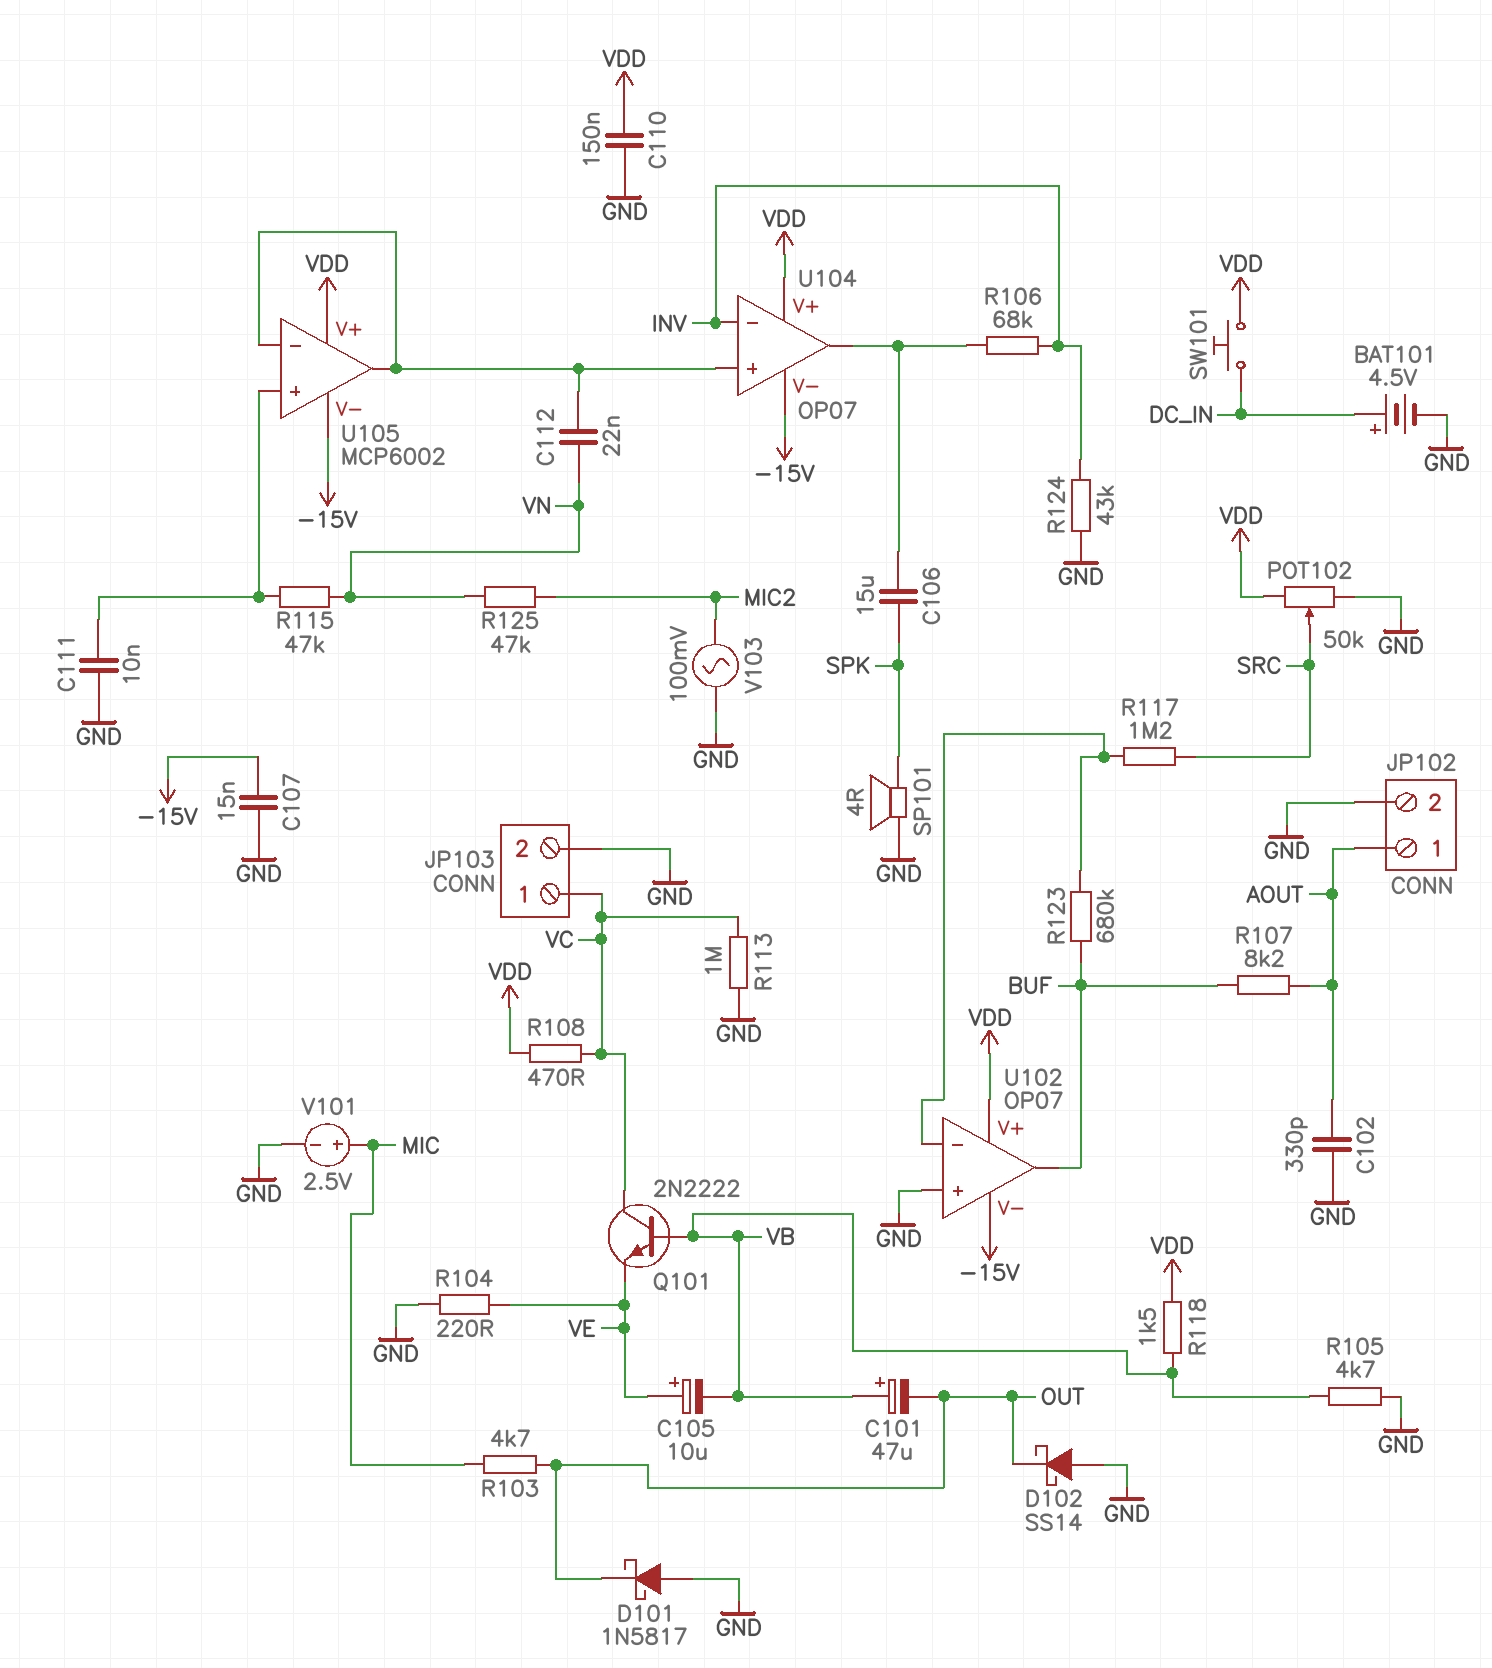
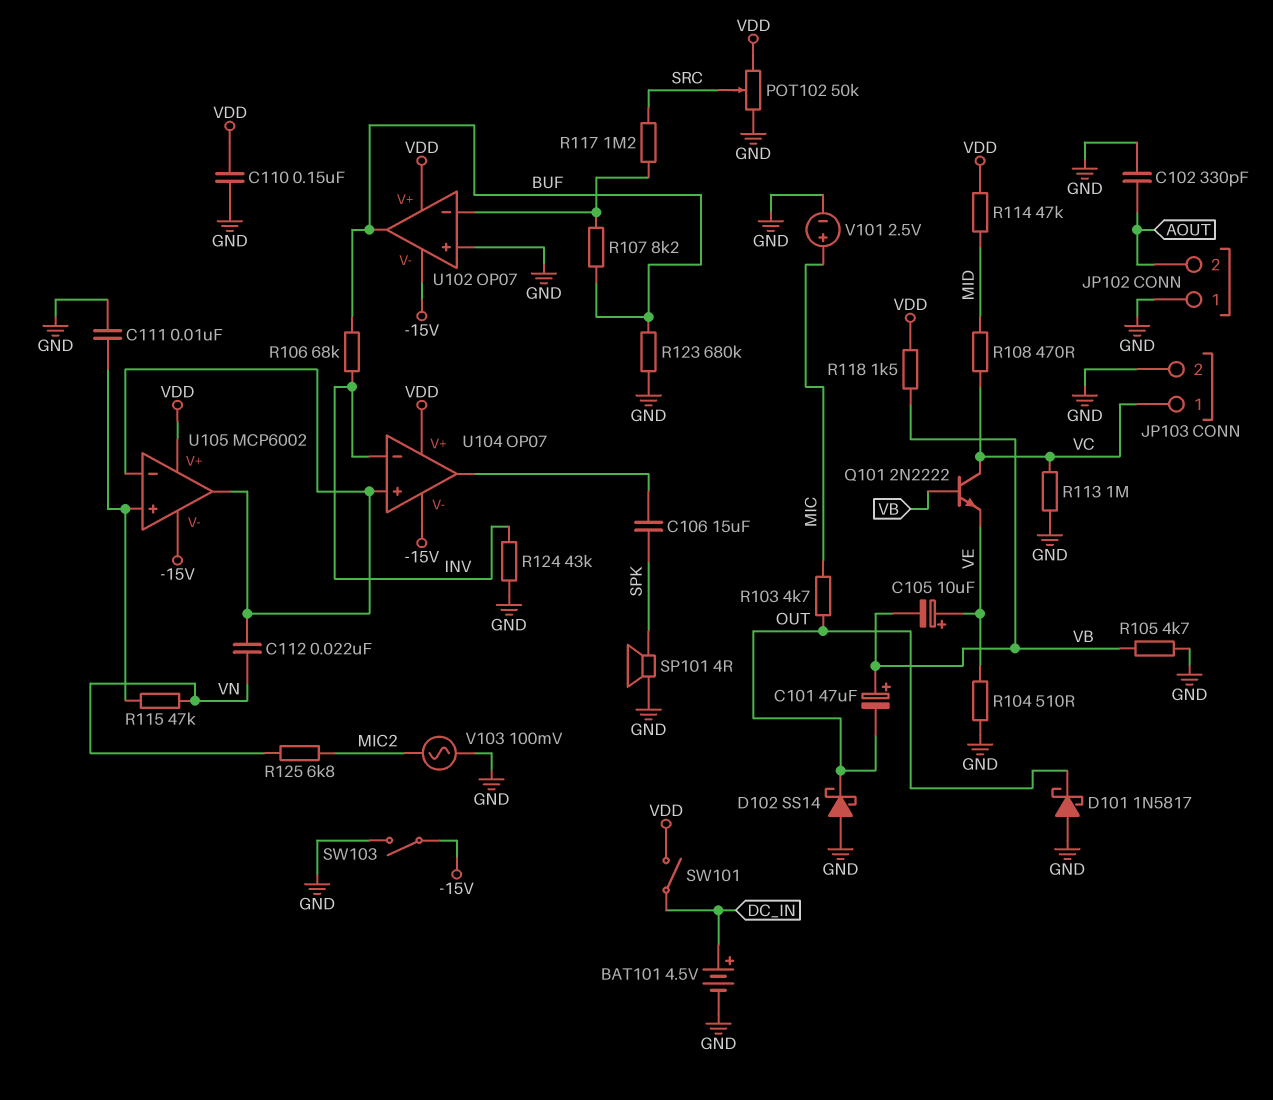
C107: 15nF (-15V, GND) -> none
JP102 pin 1: AOUT -> GND
JP102 pin 2: GND -> AOUT
R104: 220 (GND, VE) -> 510 (GND, VE)
R106: 68k (INV, U104/out) -> 68k (BUF, INV)
R107: 8.2k (AOUT, BUF) -> 8.2k (BUF, U102/in-)
R108: 470 (VC, VDD) -> 470 (MID, VC)
R114: none -> 47k (MID, VDD)
R123: 680k (BUF, U102/in-) -> 680k (BUF, GND)
R125: 47k (MIC2, VN) -> 6.8k (MIC2, VN)
SW101: button (DC_IN, VDD) -> switch (DC_IN, VDD)
SW103: none -> switch (-15V, GND)

